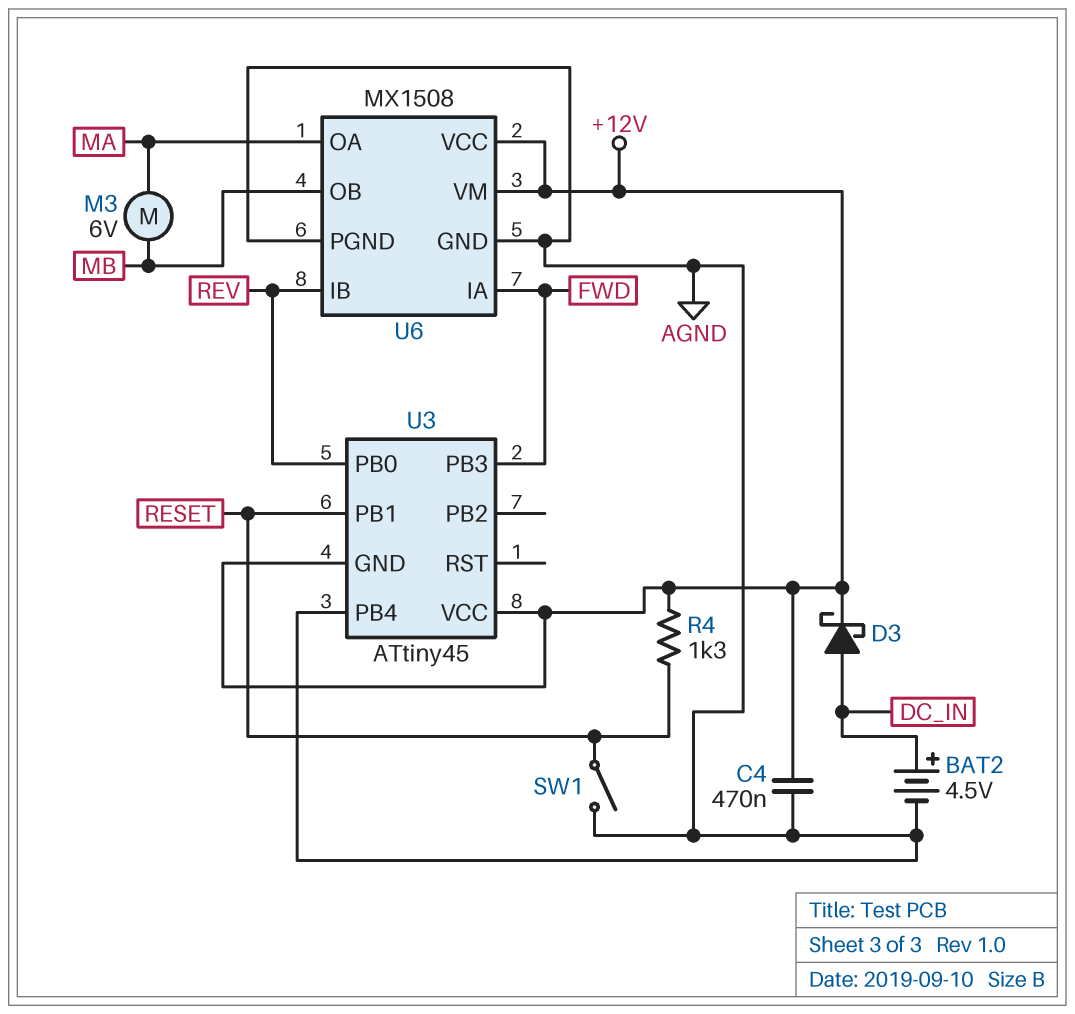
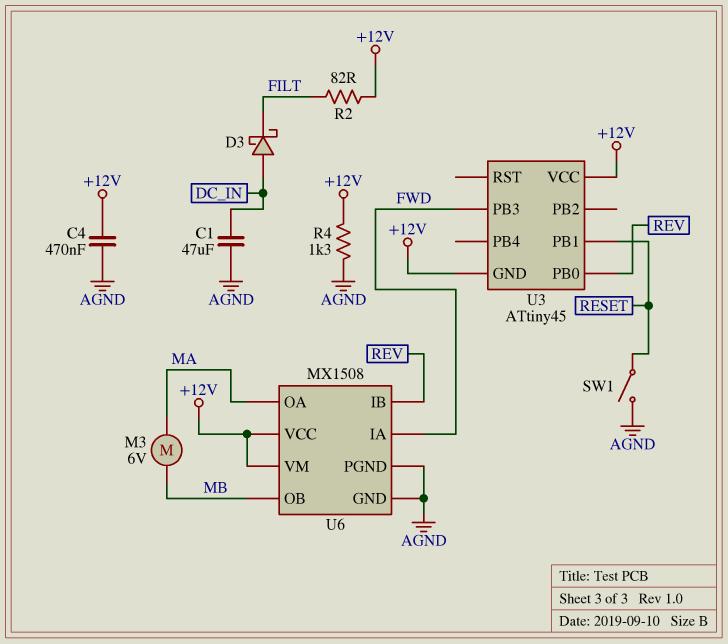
BAT2: 4.5V (plus DC_IN, minus AGND) -> none
C1: none -> 47uF (AGND, DC_IN)
D3: schottky (A DC_IN, K +12V) -> schottky (A DC_IN, K FILT)
R2: none -> 82 (+12V, FILT)
R4: 1.3k (+12V, RESET) -> 1.3k (+12V, AGND)
U3 pin PB4: AGND -> none

